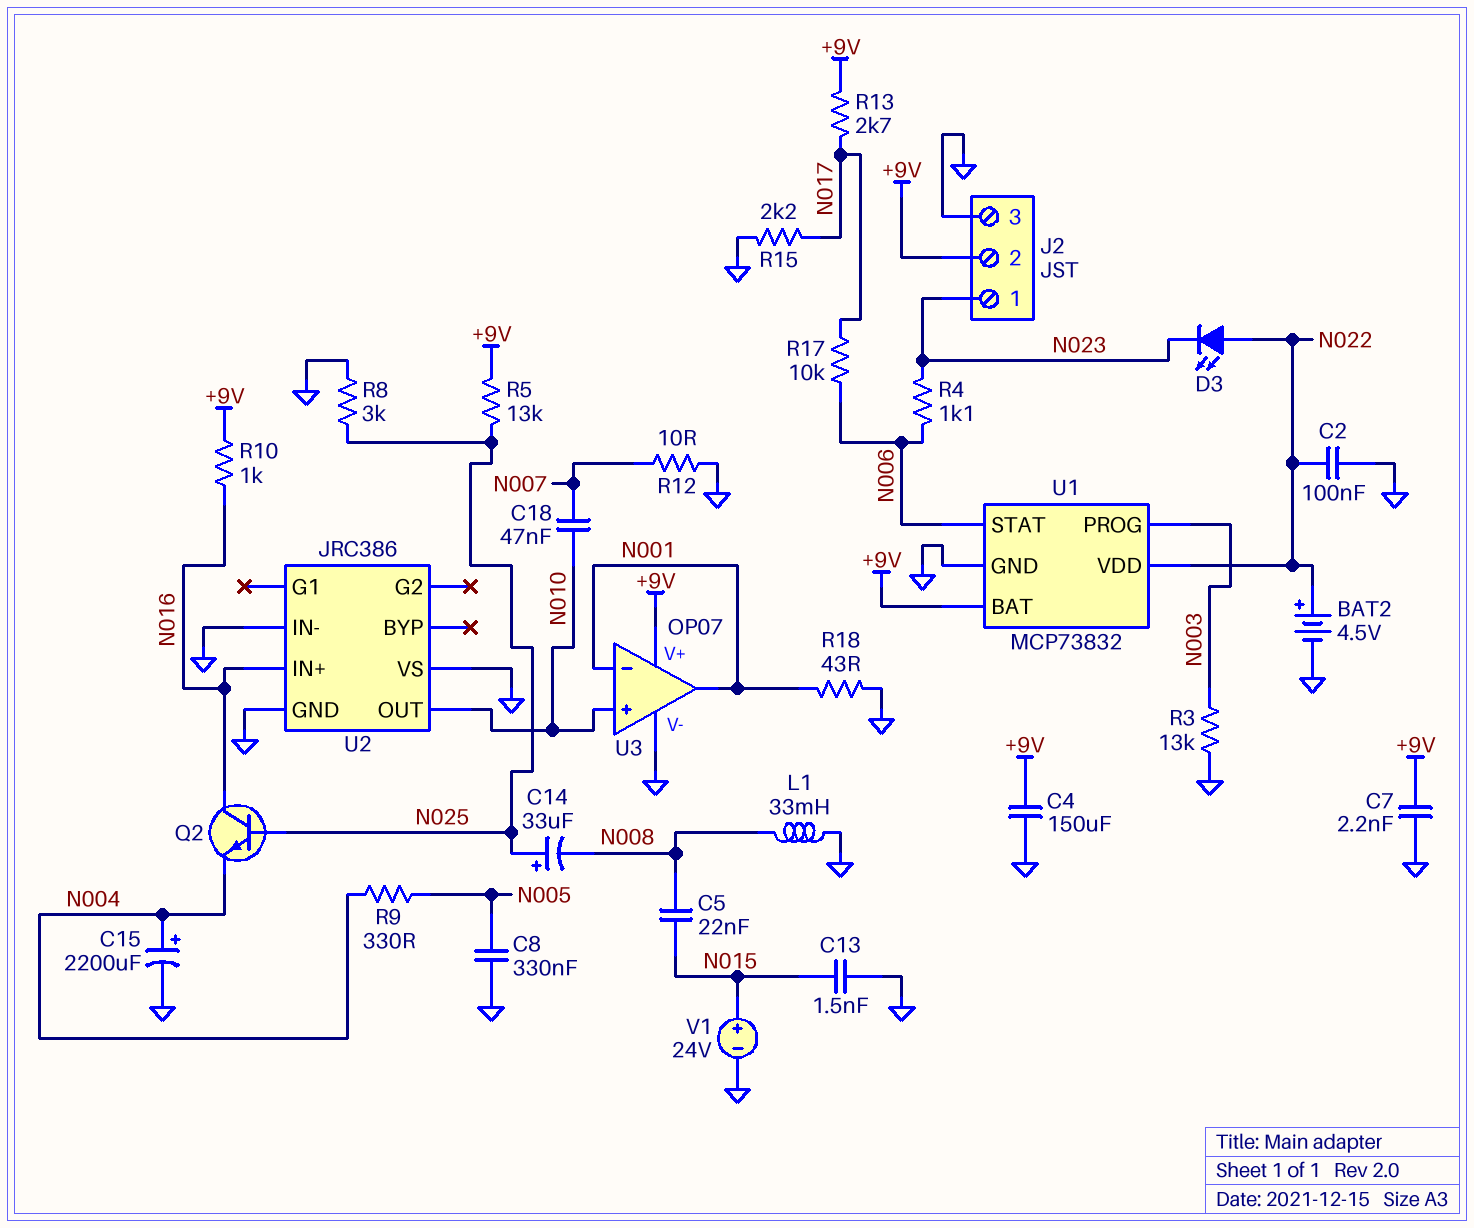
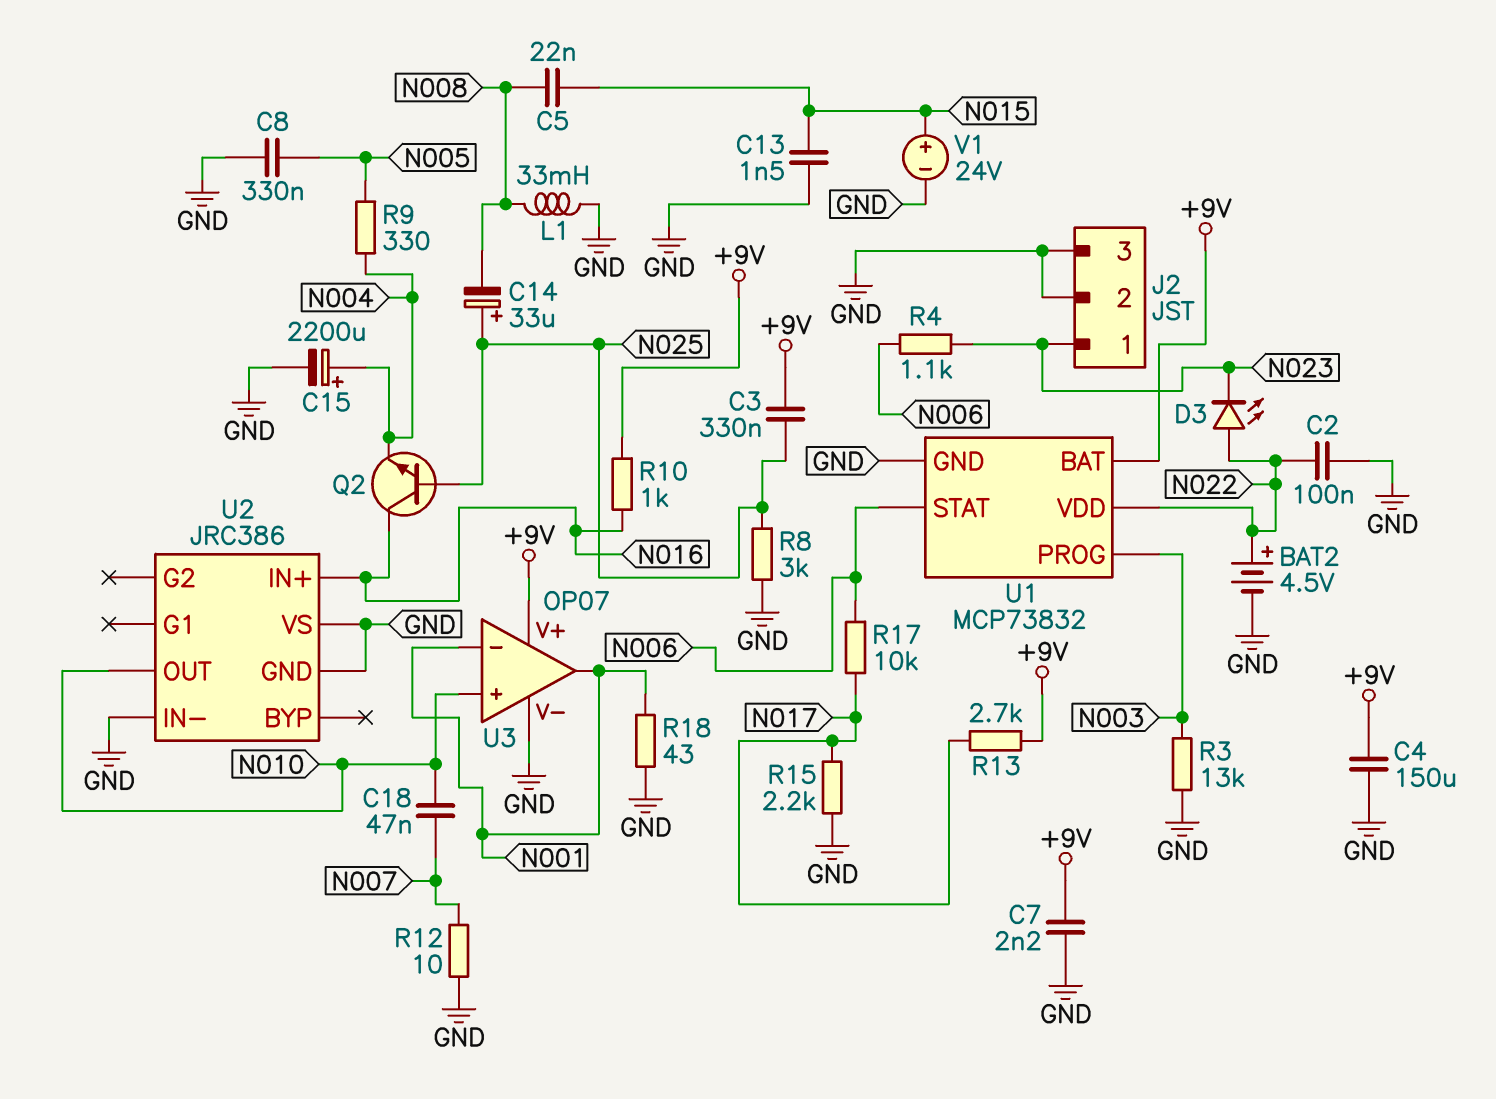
C3: none -> 330nF (+9V, N025)
J2 pin 2: +9V -> GND
R5: 13k (+9V, N025) -> none

